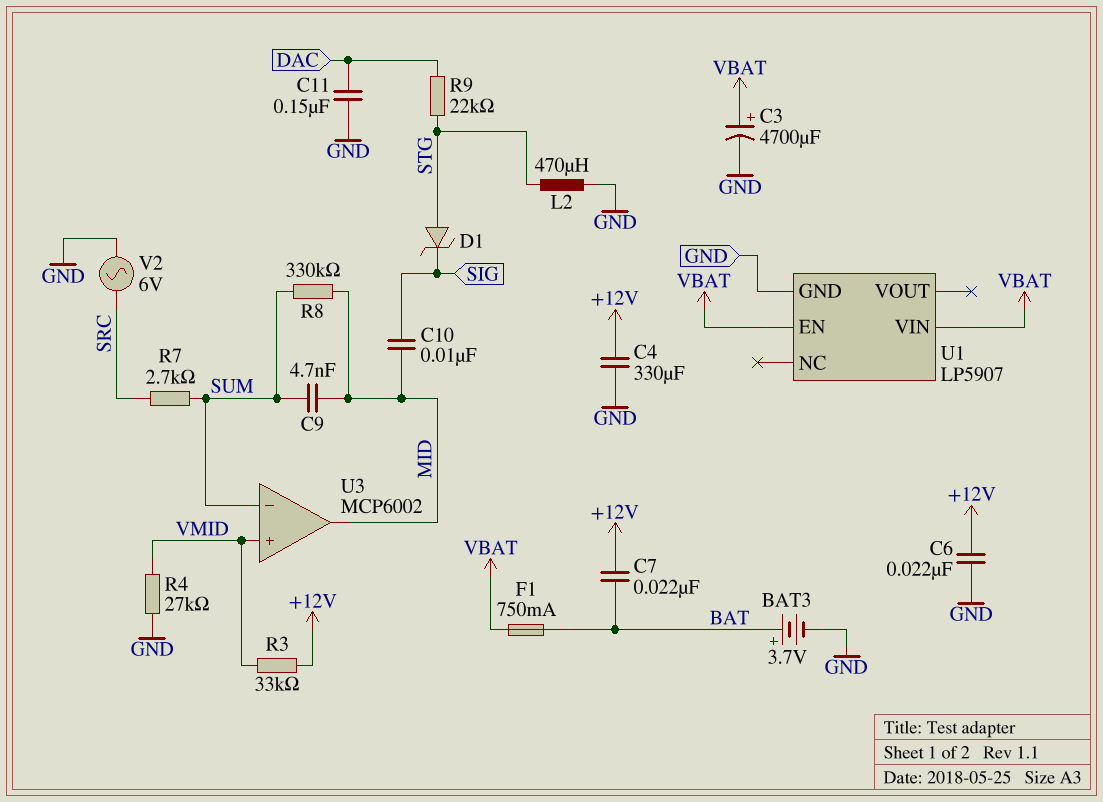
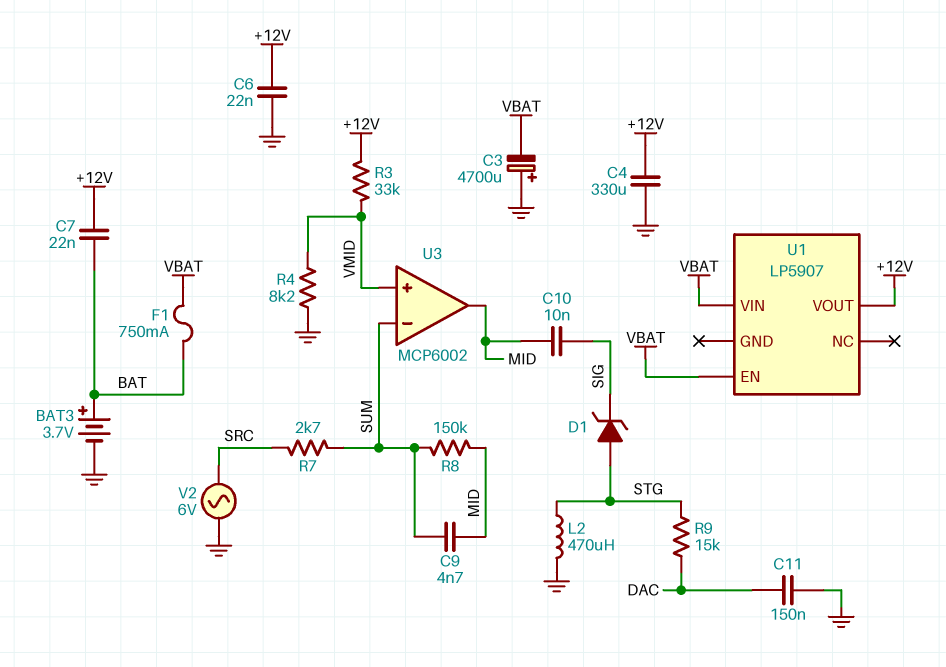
C3: 4700uF (plus VBAT, minus GND) -> 4700uF (plus GND, minus VBAT)
R4: 27k (GND, VMID) -> 8.2k (GND, VMID)
R8: 330k (MID, SUM) -> 150k (MID, SUM)
R9: 22k (DAC, STG) -> 15k (DAC, STG)
U1 pin GND: GND -> none
U1 pin VOUT: none -> +12V

